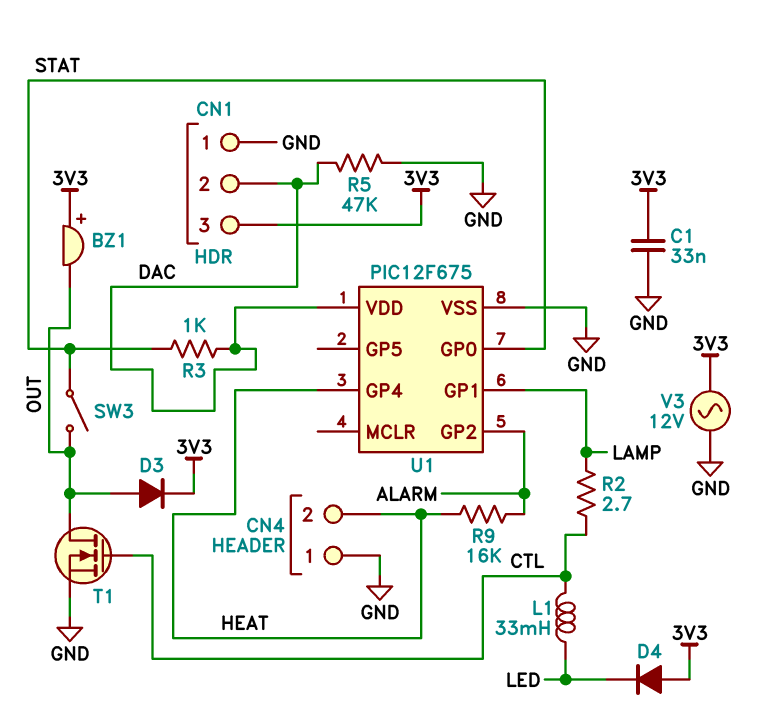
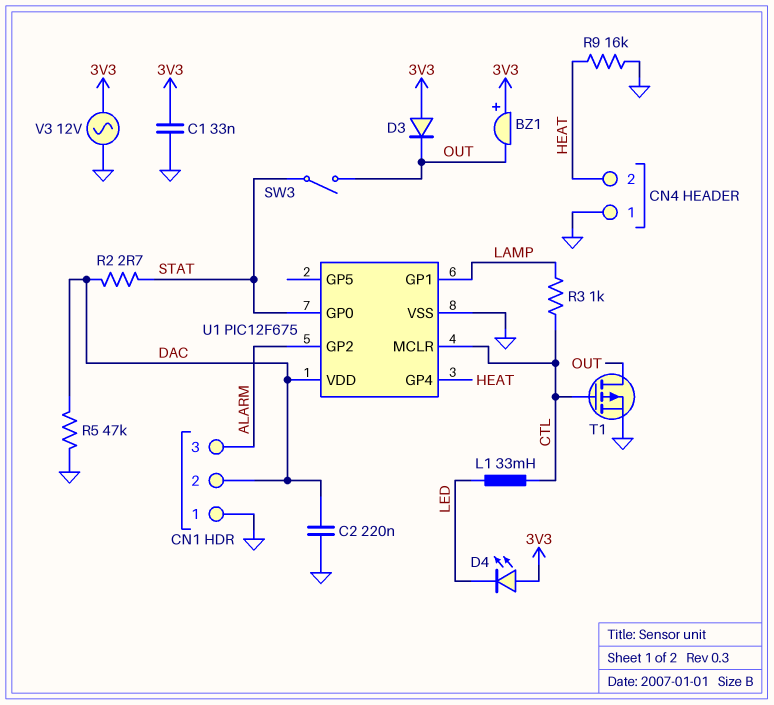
C2: none -> 220nF (DAC, GND)
CN1 pin 3: 3V3 -> ALARM
D3: diode (A OUT, K 3V3) -> diode (A 3V3, K OUT)
D4: diode (A 3V3, K LED) -> LED (A 3V3, K LED)
R2: 2.7 (CTL, LAMP) -> 2.7 (DAC, STAT)
R3: 1k (DAC, STAT) -> 1k (CTL, LAMP)
R9: 16k (ALARM, HEAT) -> 16k (GND, HEAT)
T1: NMOS (G CTL, D OUT, S GND) -> PMOS (G CTL, D OUT, S GND)
U1 pin MCLR: none -> CTL

